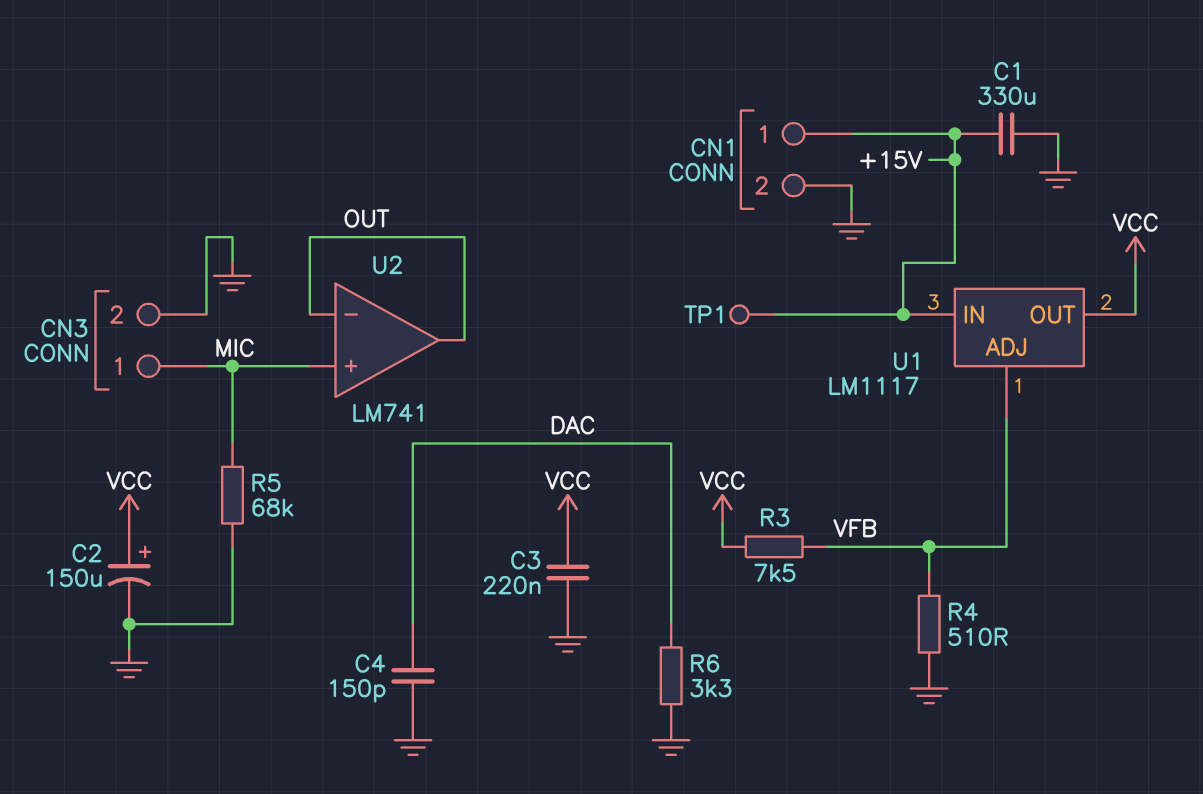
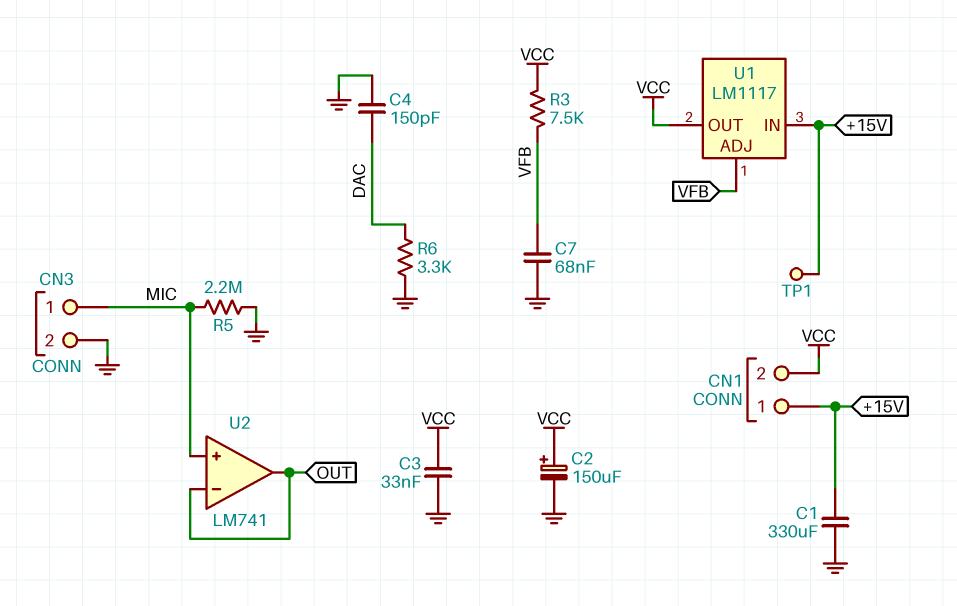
C3: 220nF (GND, VCC) -> 33nF (GND, VCC)
C7: none -> 68nF (GND, VFB)
CN1 pin 2: GND -> VCC
R4: 510 (GND, VFB) -> none
R5: 68k (GND, MIC) -> 2.2M (GND, MIC)

